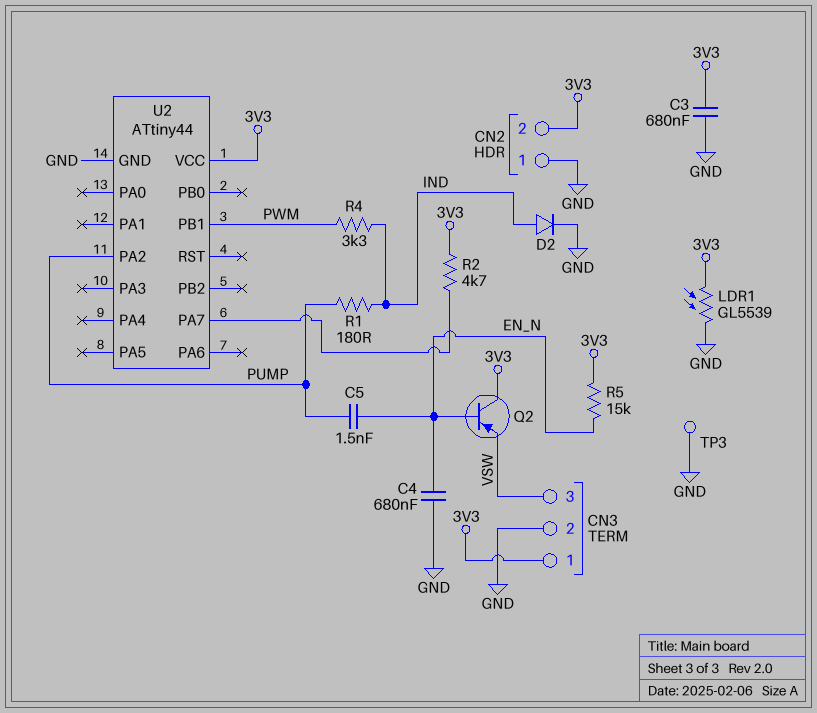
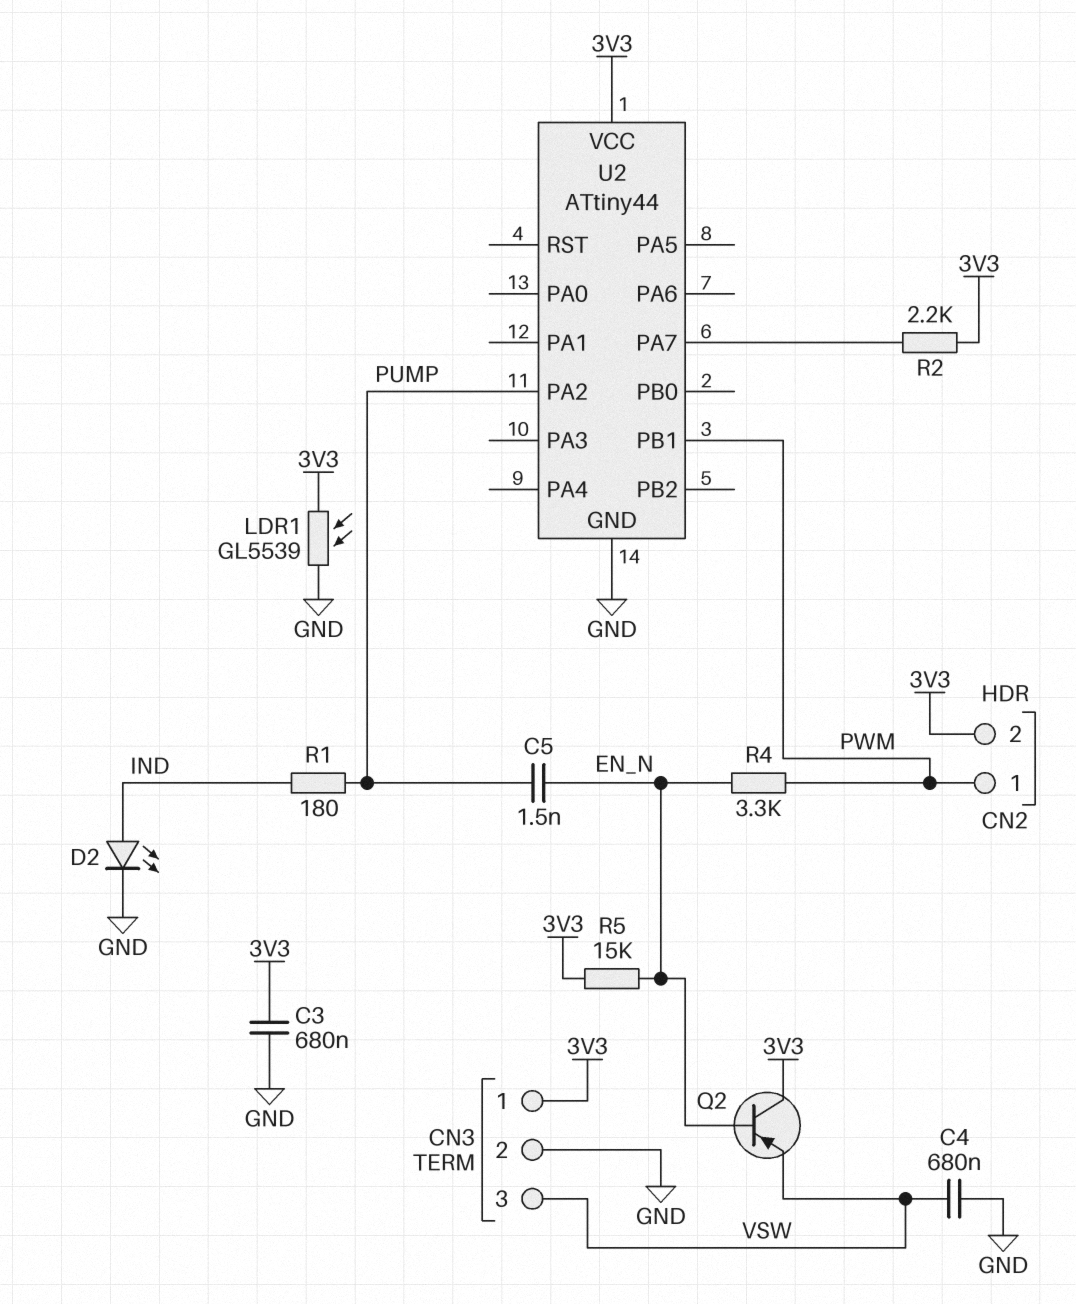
C4: 680nF (EN_N, GND) -> 680nF (GND, VSW)
CN2 pin 1: GND -> PWM
D2: diode (A IND, K GND) -> LED (A IND, K GND)
R2: 4.7k (3V3, U2/PA7) -> 2.2k (3V3, U2/PA7)
R4: 3.3k (IND, PWM) -> 3.3k (EN_N, PWM)
TP3: test point (GND) -> none

